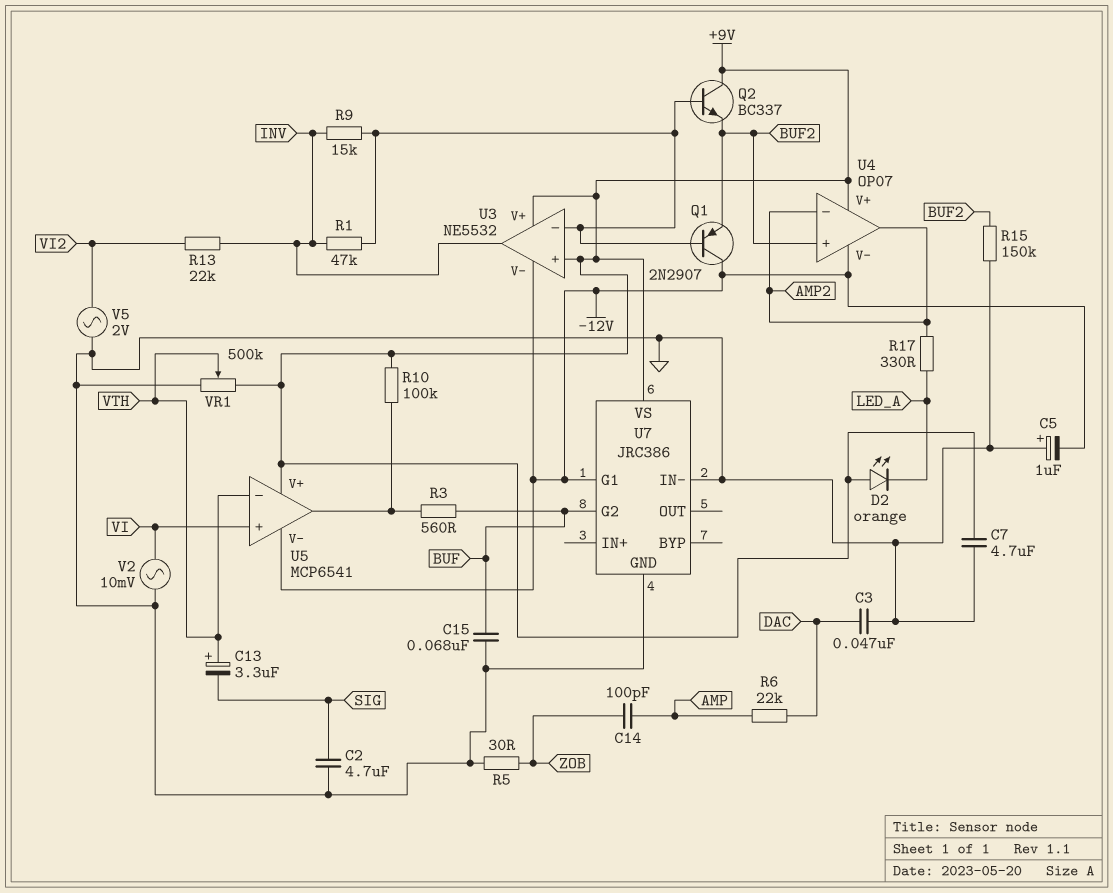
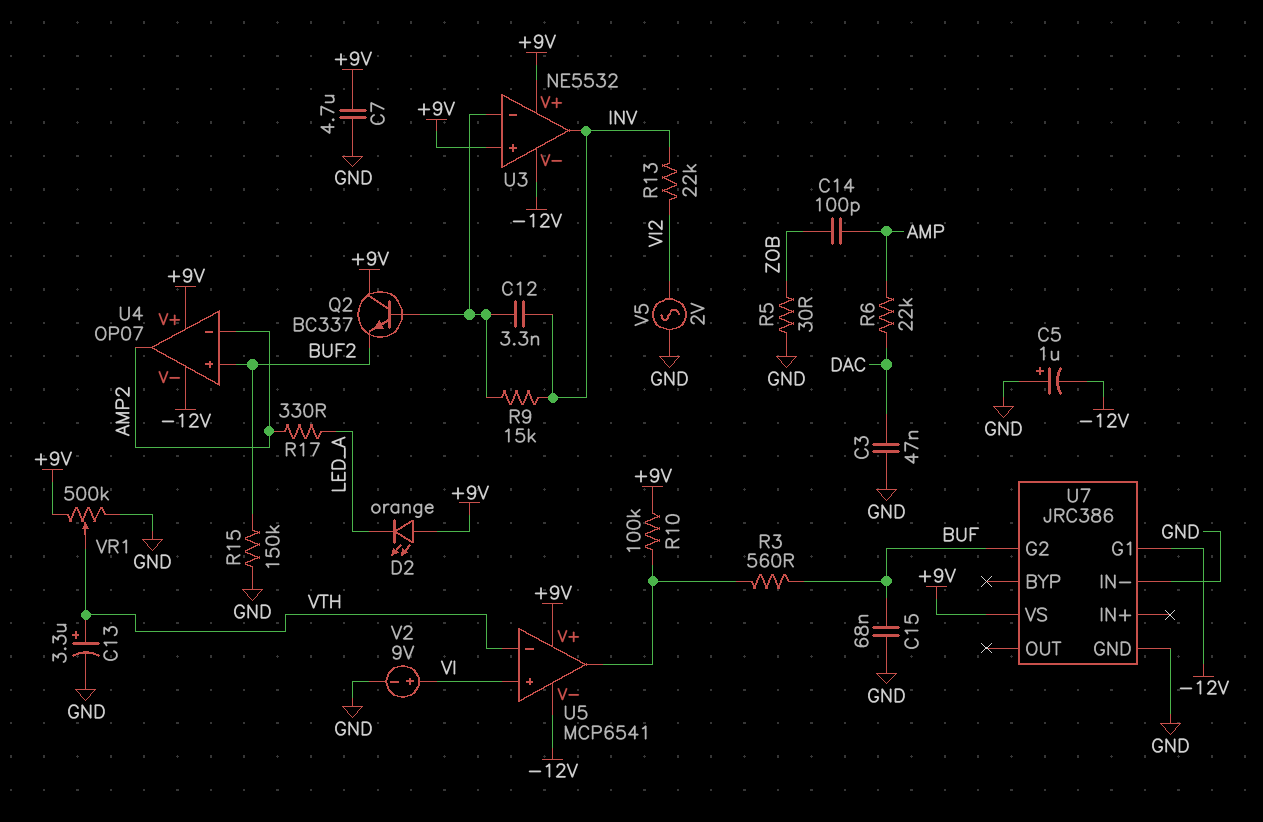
C2: 4.7uF (GND, SIG) -> none
C12: none -> 3.3nF (INV, U3/in-)
C13: 3.3uF (plus VTH, minus SIG) -> 3.3uF (plus VTH, minus GND)
Q1: PNP 2N2907 (B U3/in-, C -12V, E BUF2) -> none
R1: 47k (INV, U3/in-) -> none
V2: AC 10mV (GND, VI) -> 9V (plus VI, minus GND)

